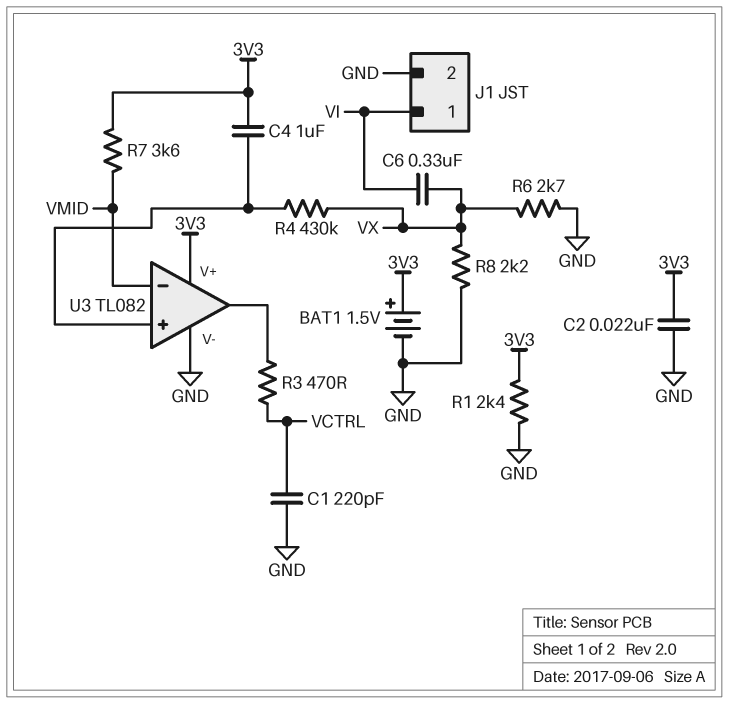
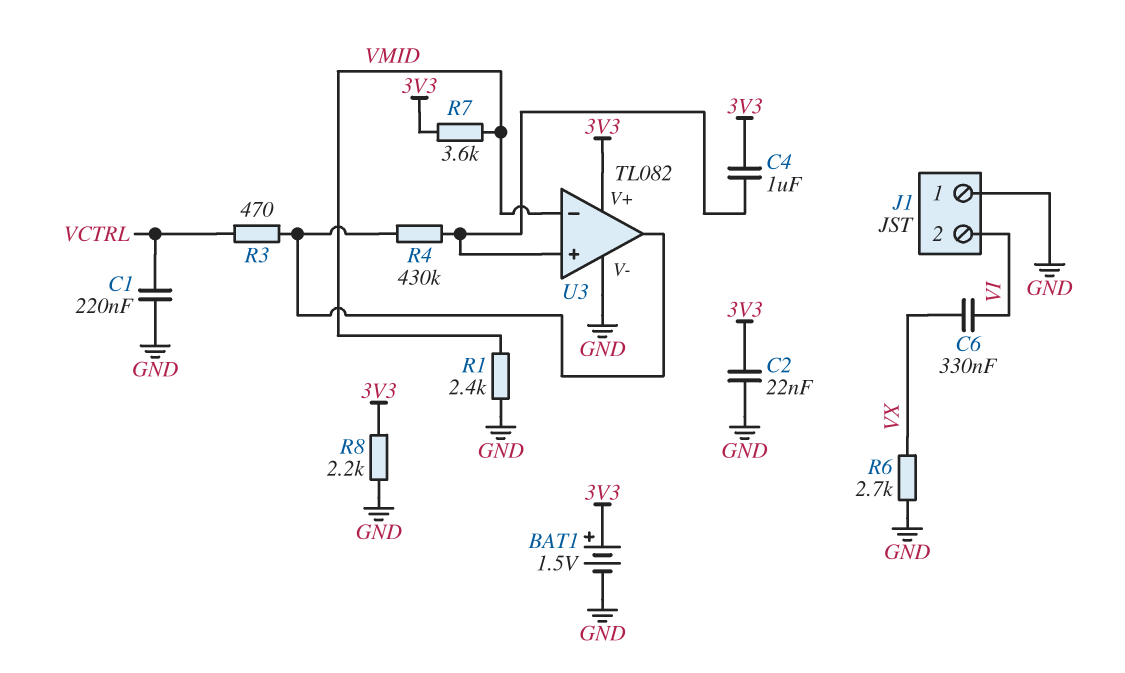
C1: 220pF (GND, VCTRL) -> 220nF (GND, VCTRL)
J1 pin 1: VI -> GND
J1 pin 2: GND -> VI
R1: 2.4k (3V3, GND) -> 2.4k (GND, VMID)
R4: 430k (U3/in+, VX) -> 430k (U3/in+, U3/out)
R8: 2.2k (GND, VX) -> 2.2k (3V3, GND)

